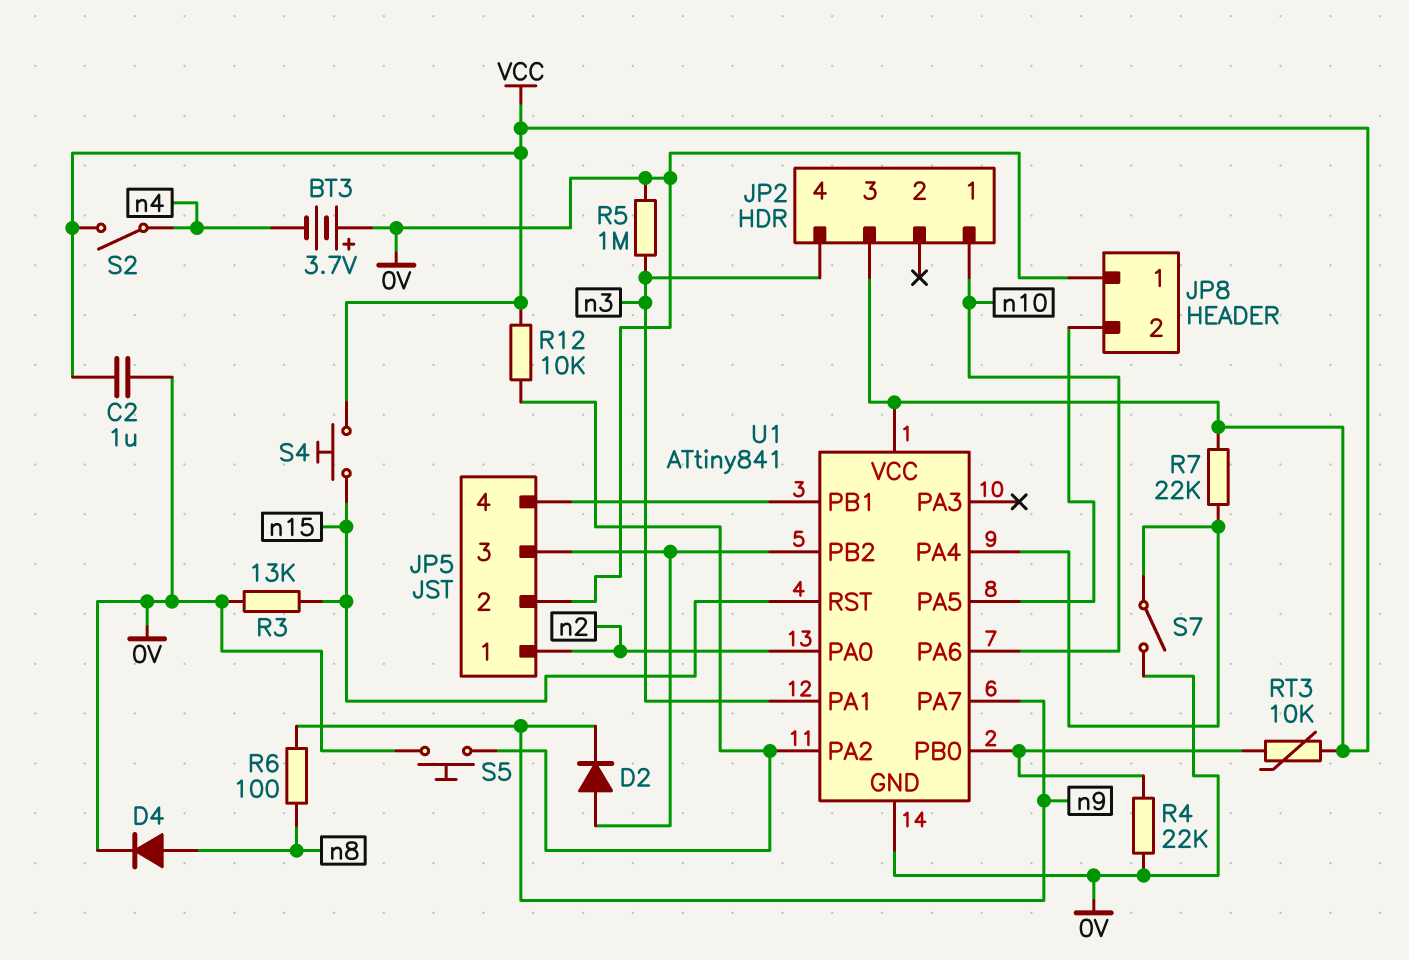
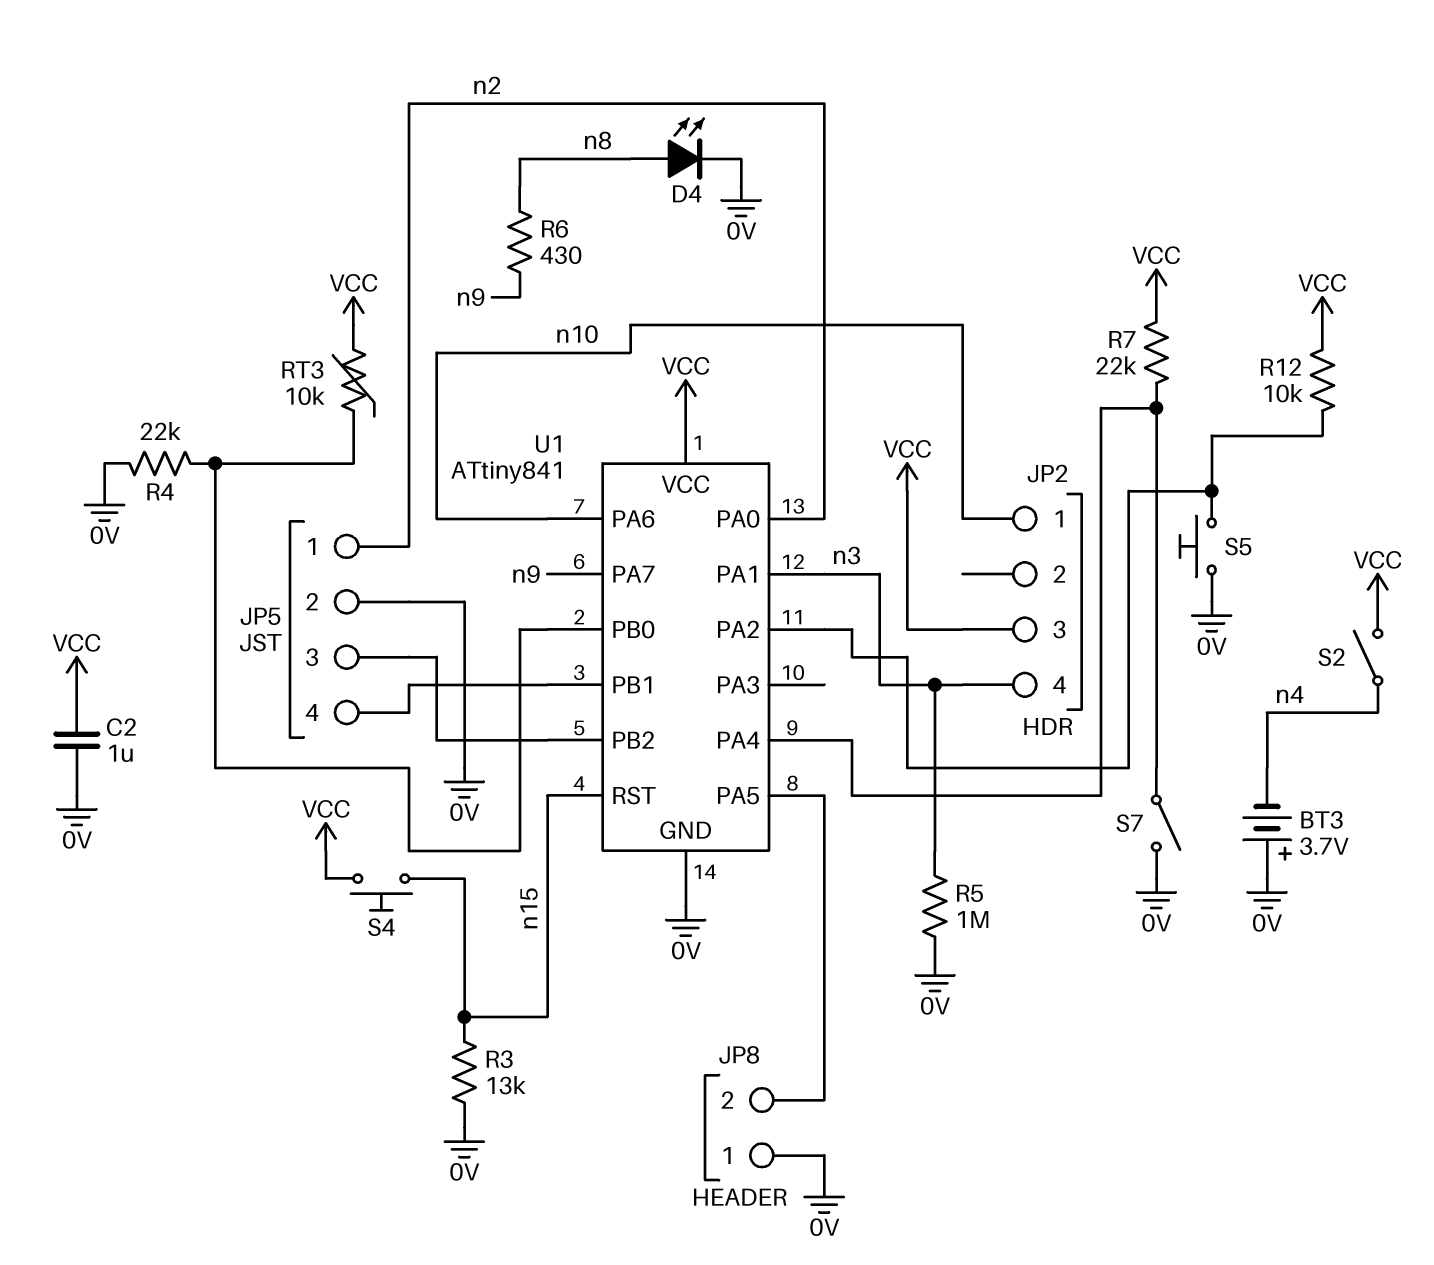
D2: diode (A JP5/3, K n9) -> none
D4: diode (A n8, K 0V) -> LED (A n8, K 0V)
R6: 100 (n8, n9) -> 430 (n8, n9)

